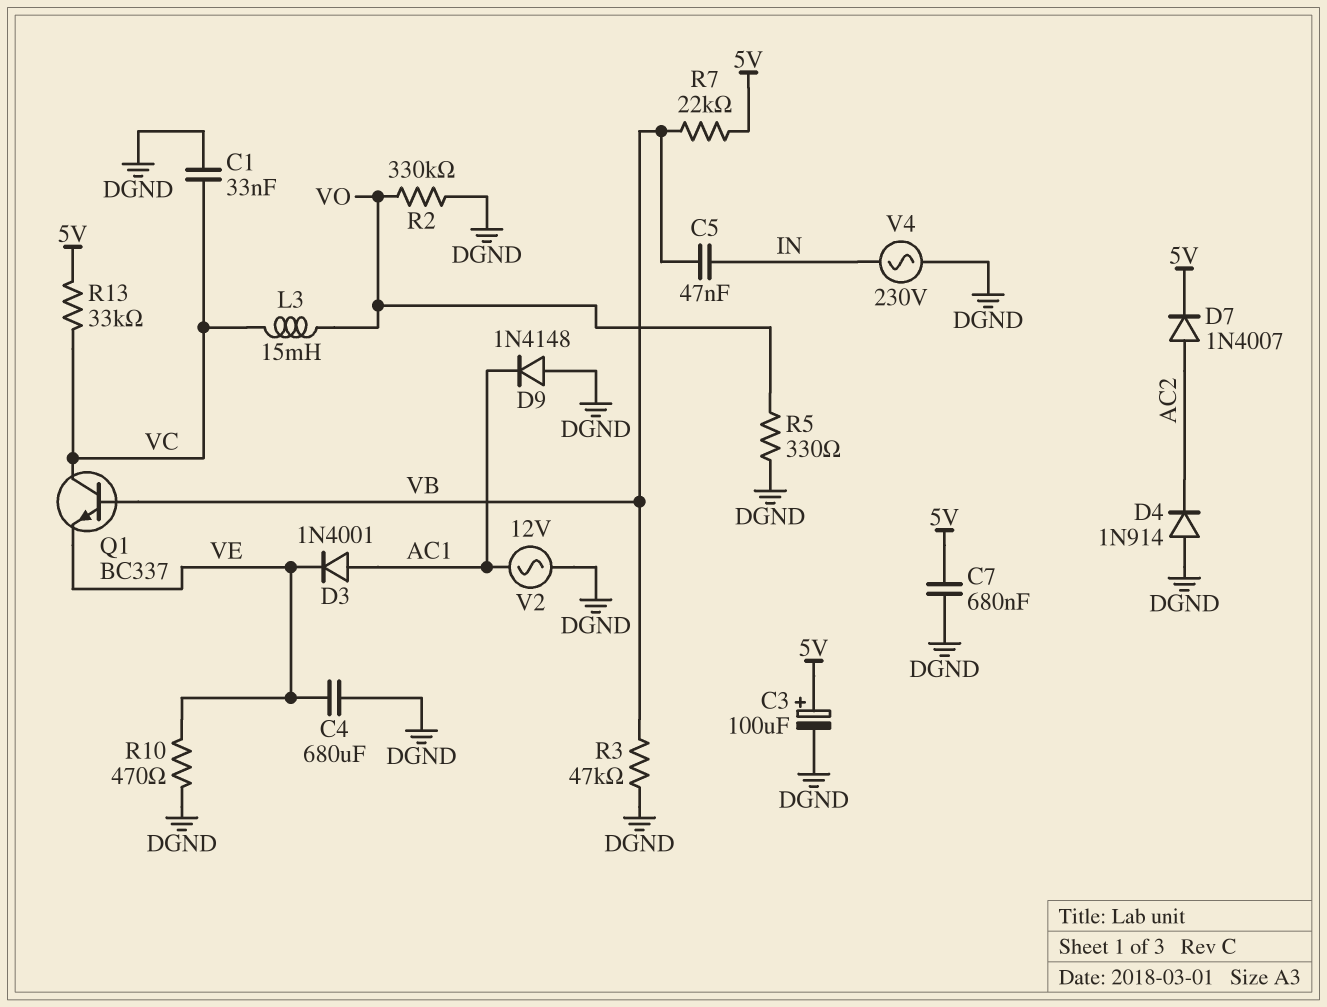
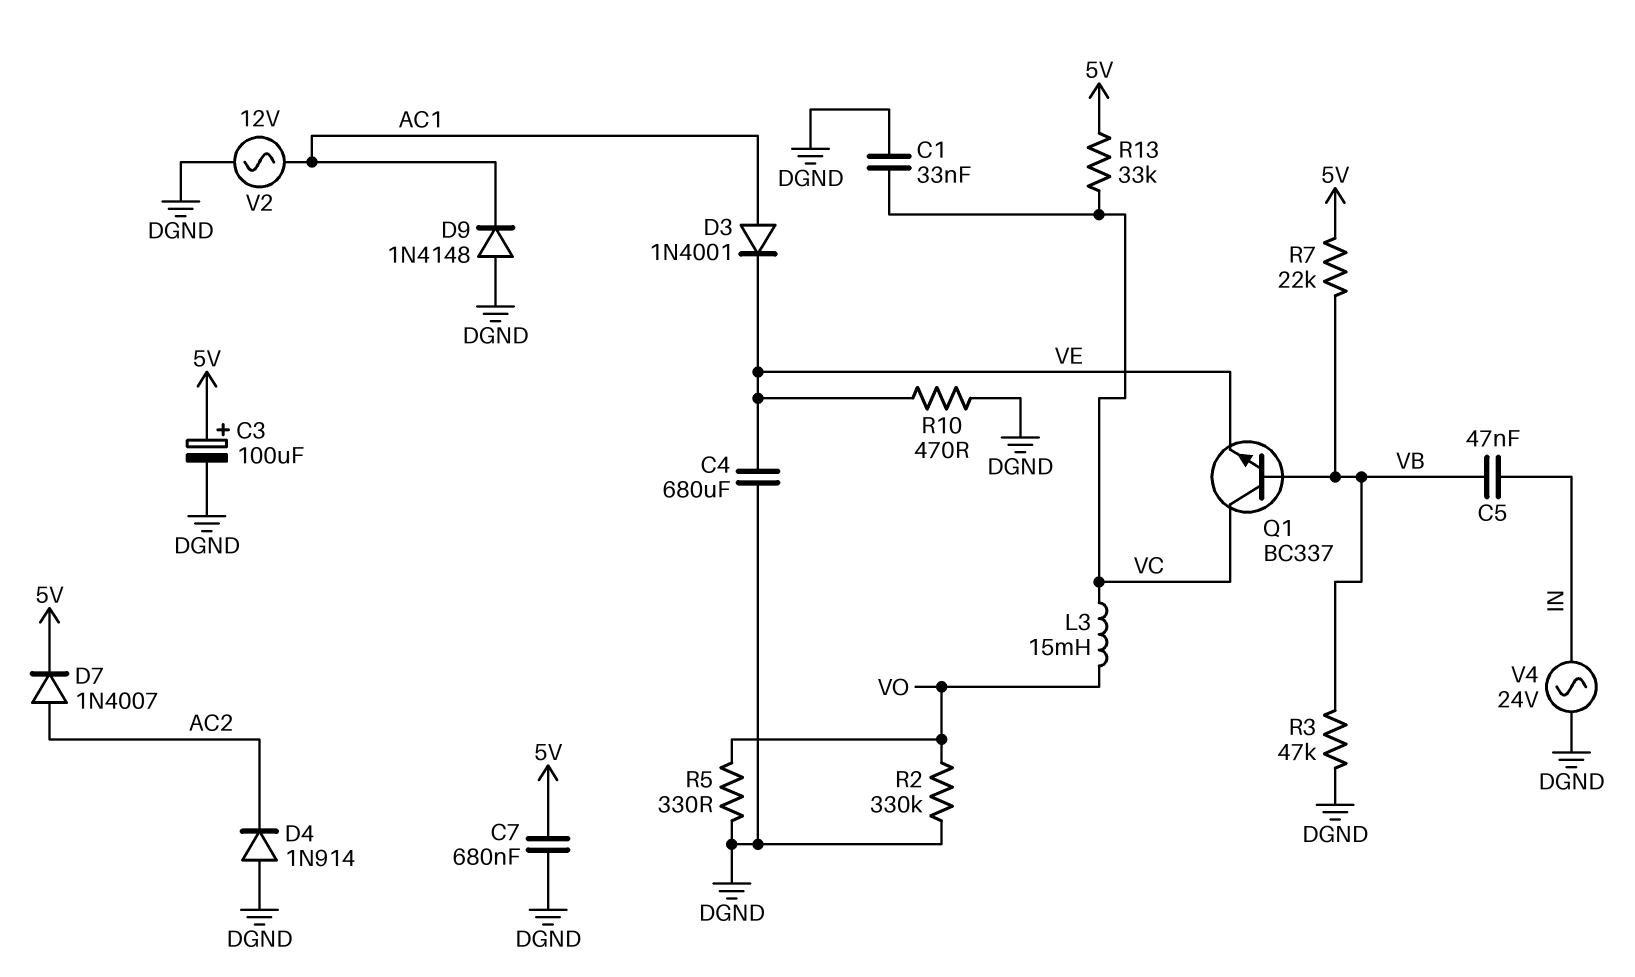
V4: AC 230V (DGND, IN) -> AC 24V (DGND, IN)

